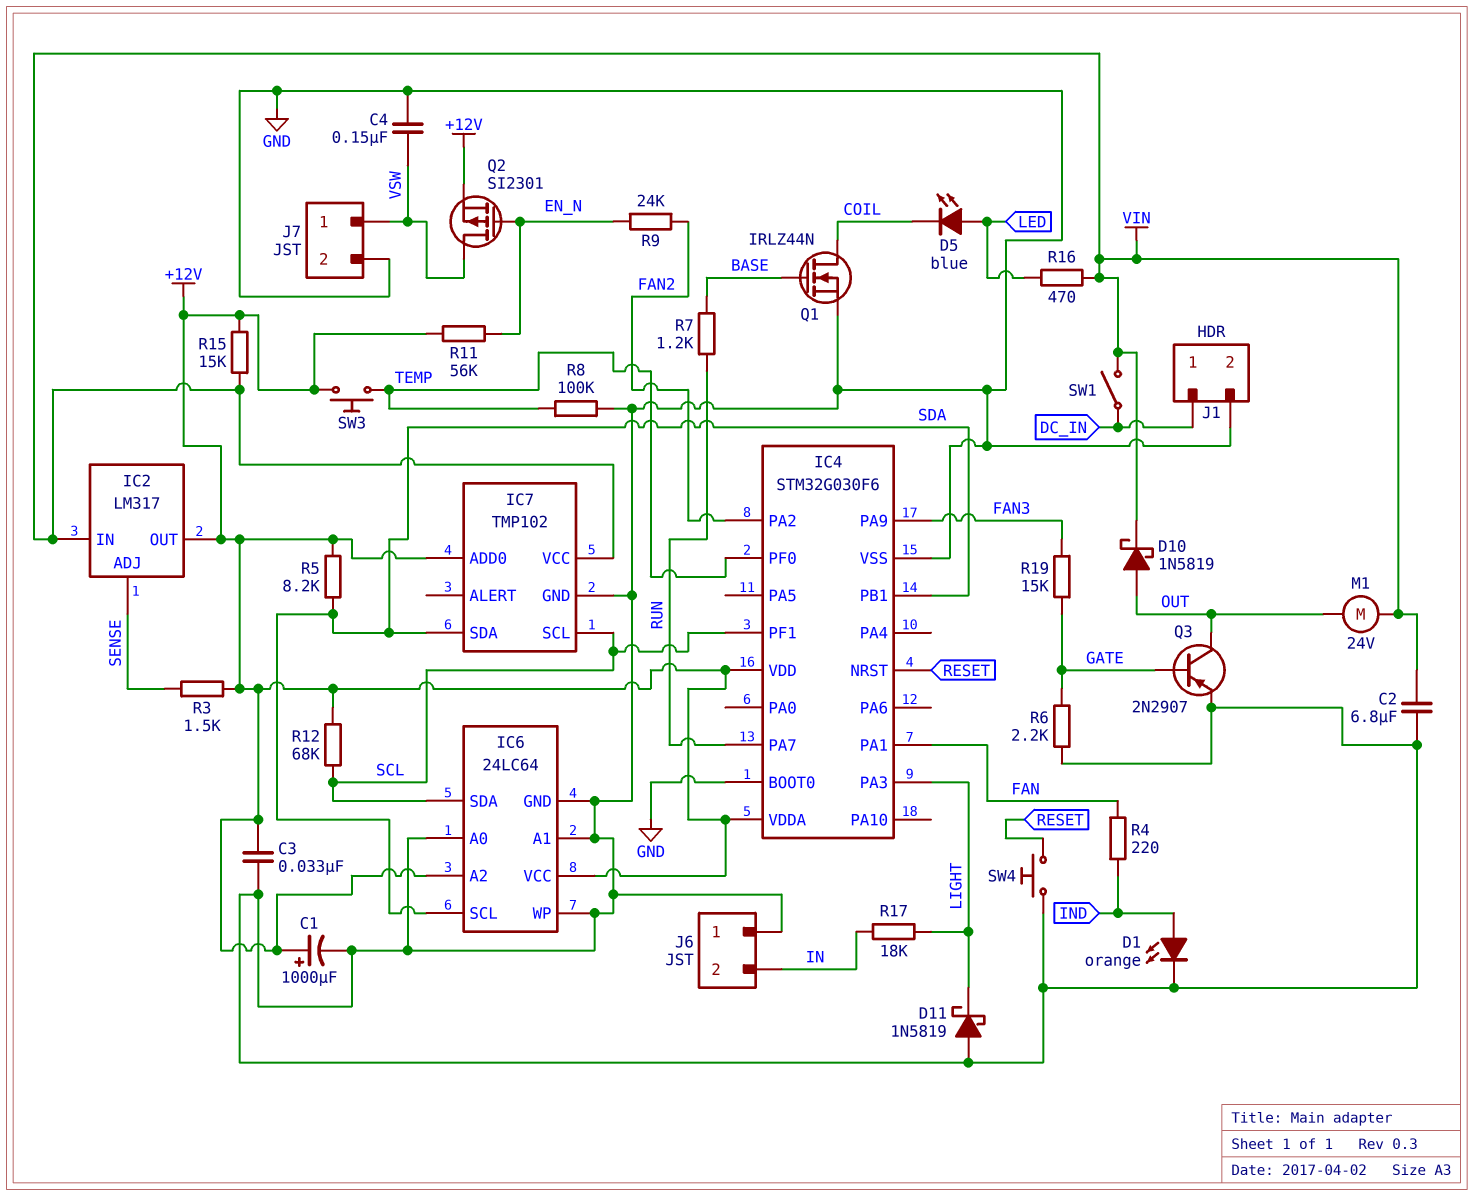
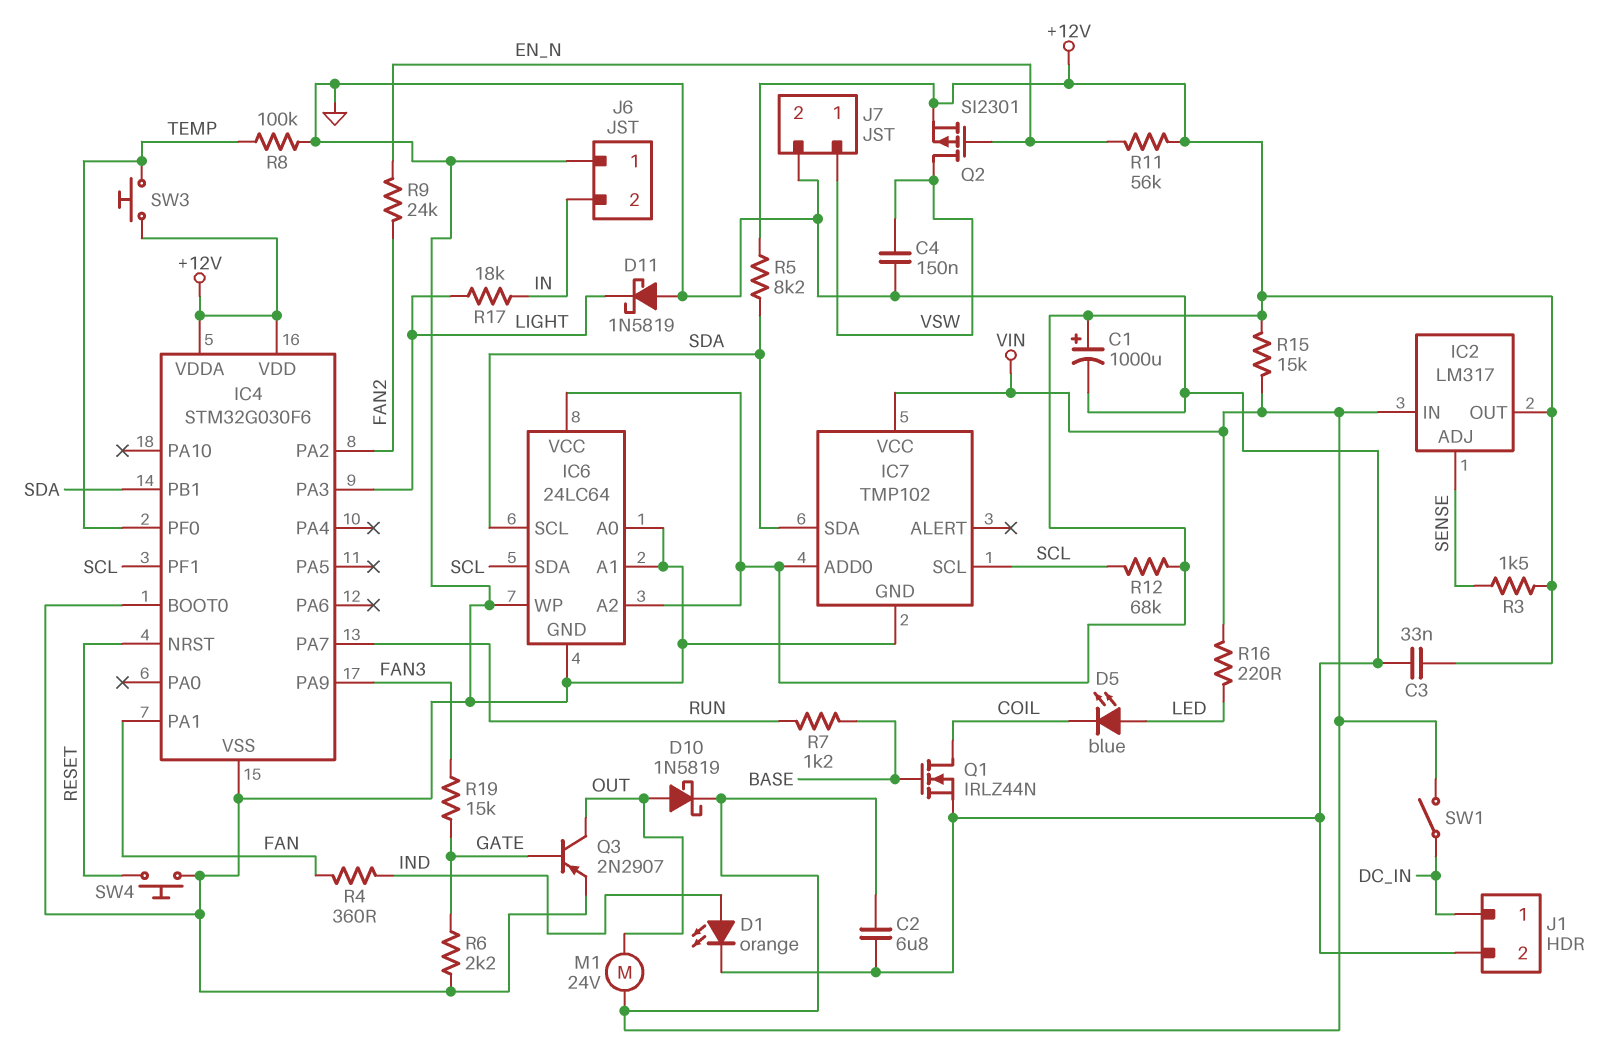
R4: 220 (FAN, IND) -> 360 (FAN, IND)
R16: 470 (LED, VIN) -> 220 (LED, VIN)

